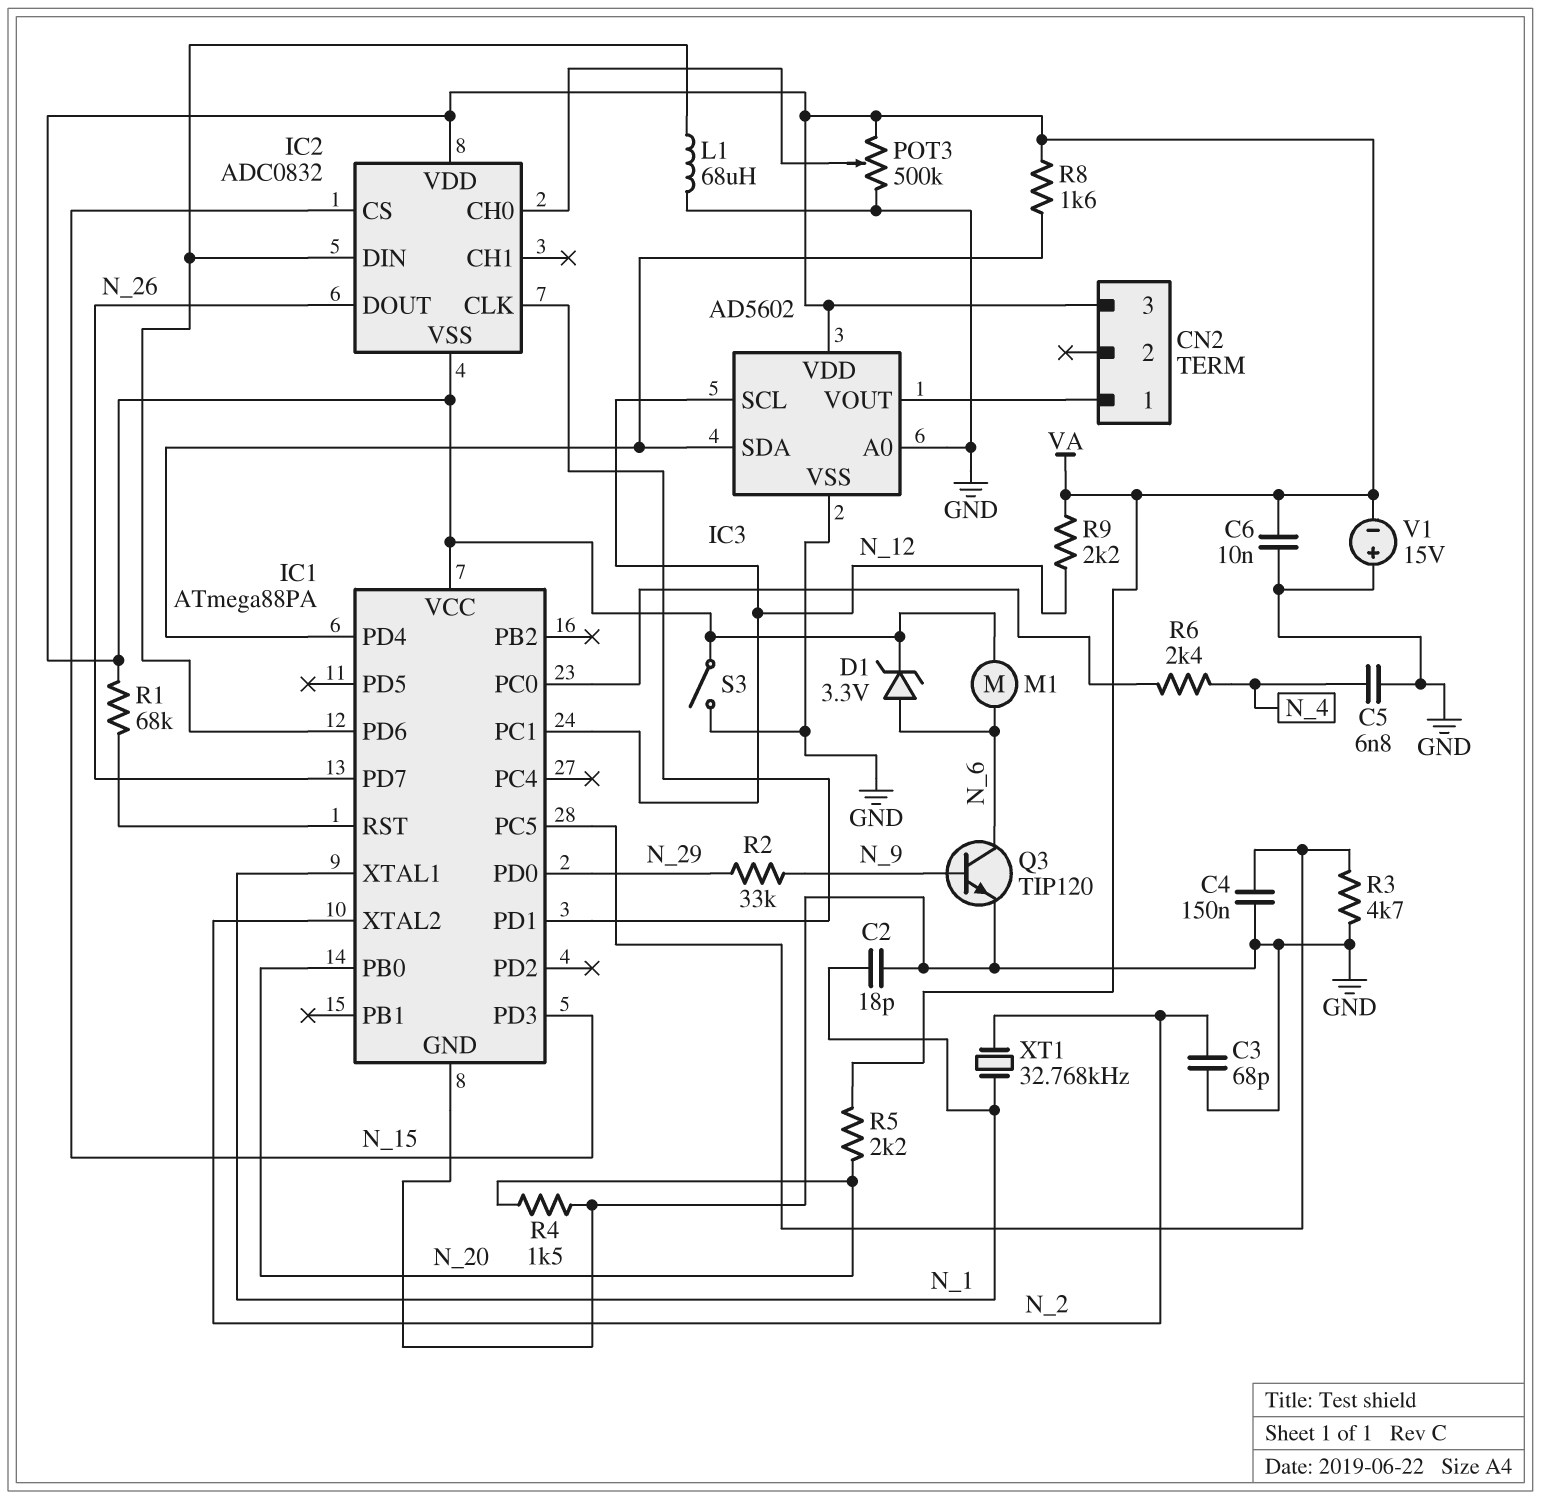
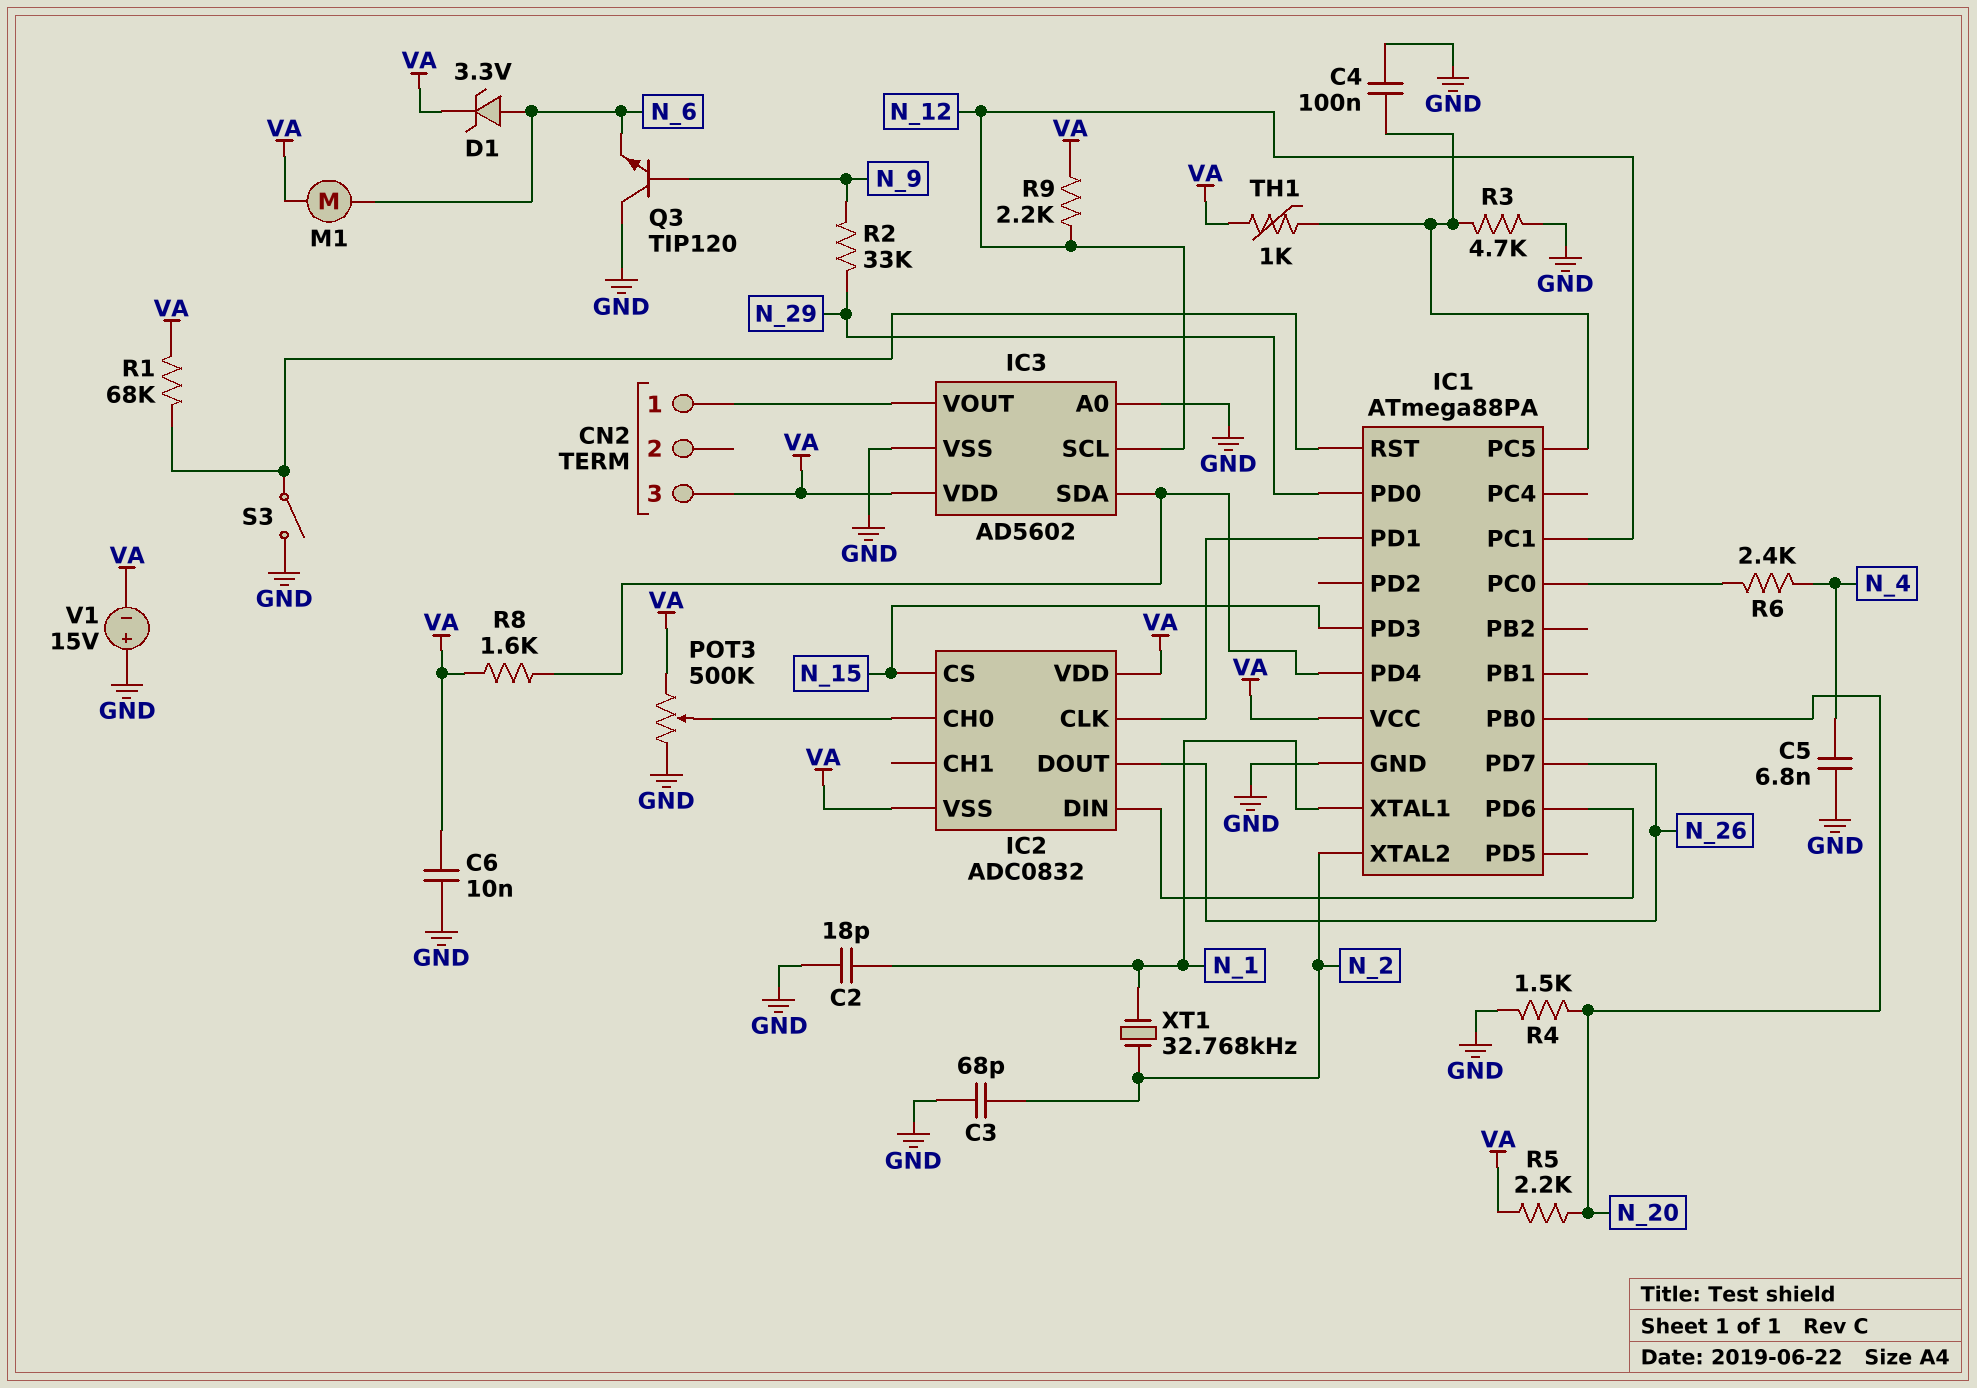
C4: 150nF (GND, IC1/PC5) -> 100nF (GND, IC1/PC5)
L1: 68uH (GND, IC1/PD6) -> none
Q3: NPN TIP120 (B N_9, C N_6, E GND) -> NPN TIP120 (B N_9, C GND, E N_6)
S3: switch (GND, VA) -> switch (GND, IC1/RST)
TH1: none -> 1k (IC1/PC5, VA)

